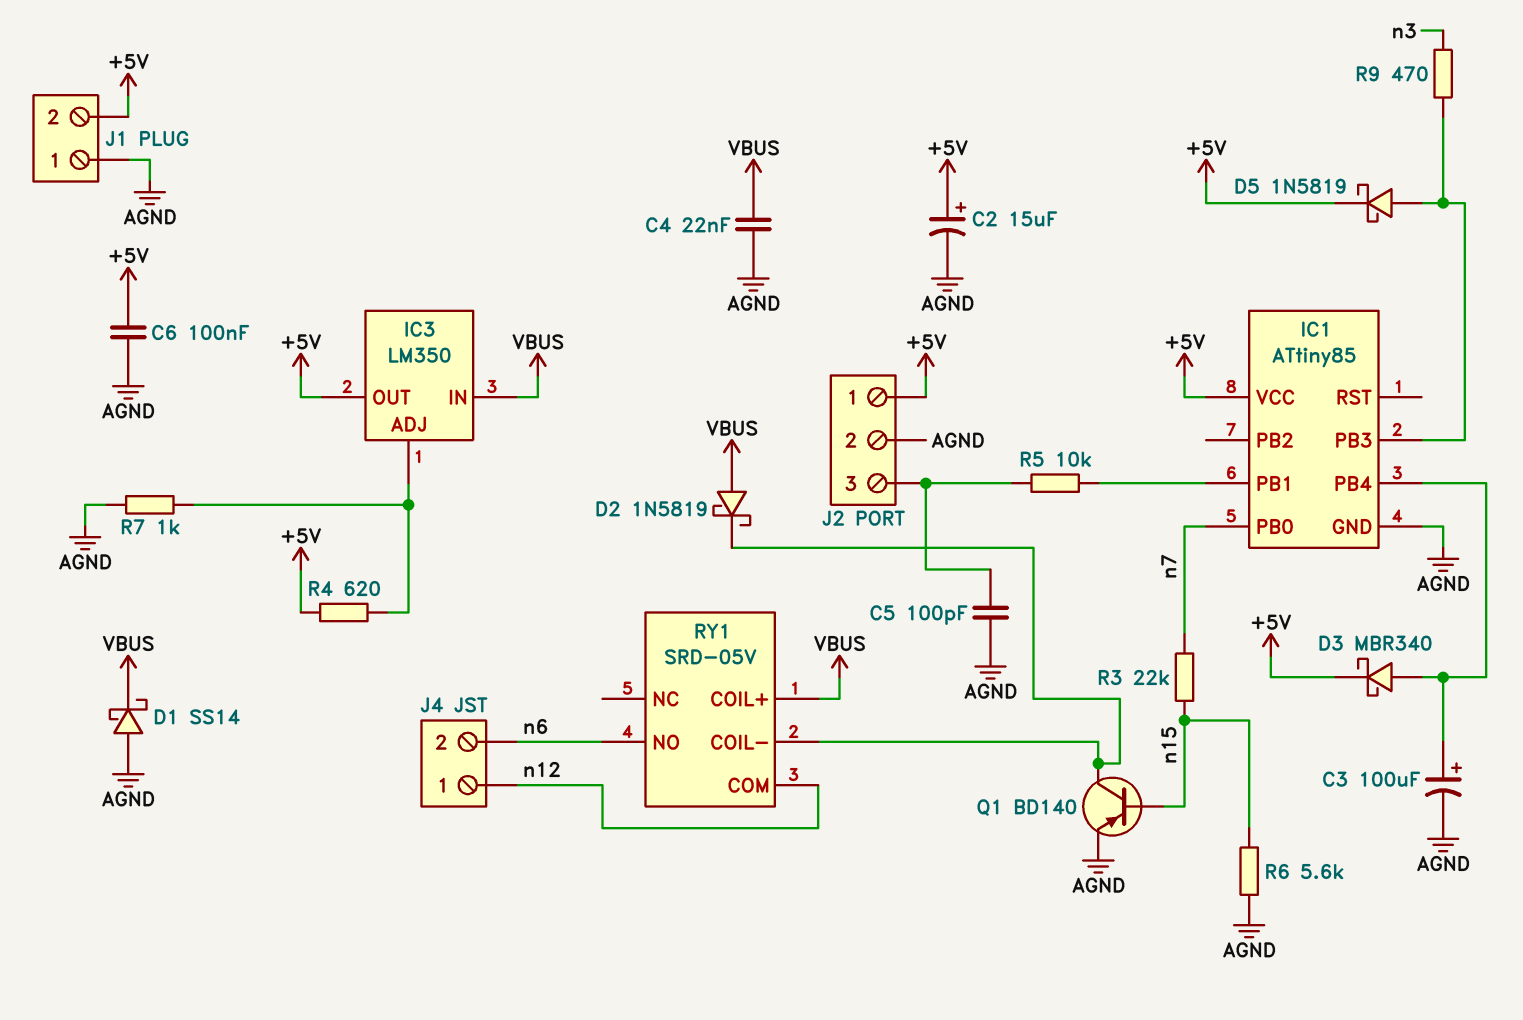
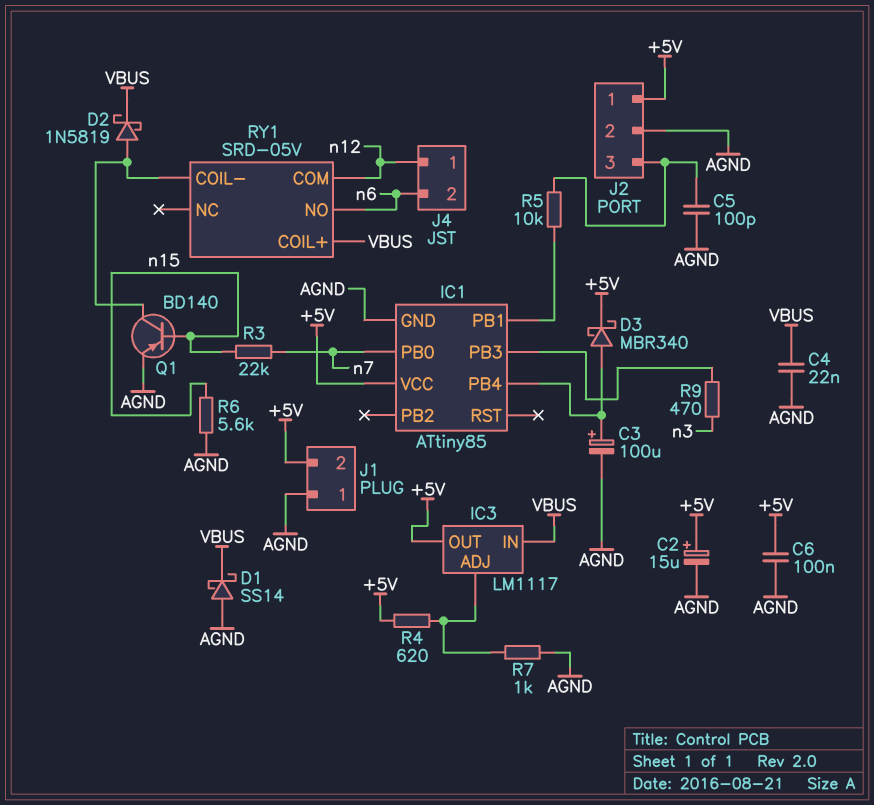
D2: schottky 1N5819 (A VBUS, K RY1/COIL-) -> schottky 1N5819 (A RY1/COIL-, K VBUS)
D5: schottky 1N5819 (A IC1/PB3, K +5V) -> none
IC3: LM350 -> LM1117

